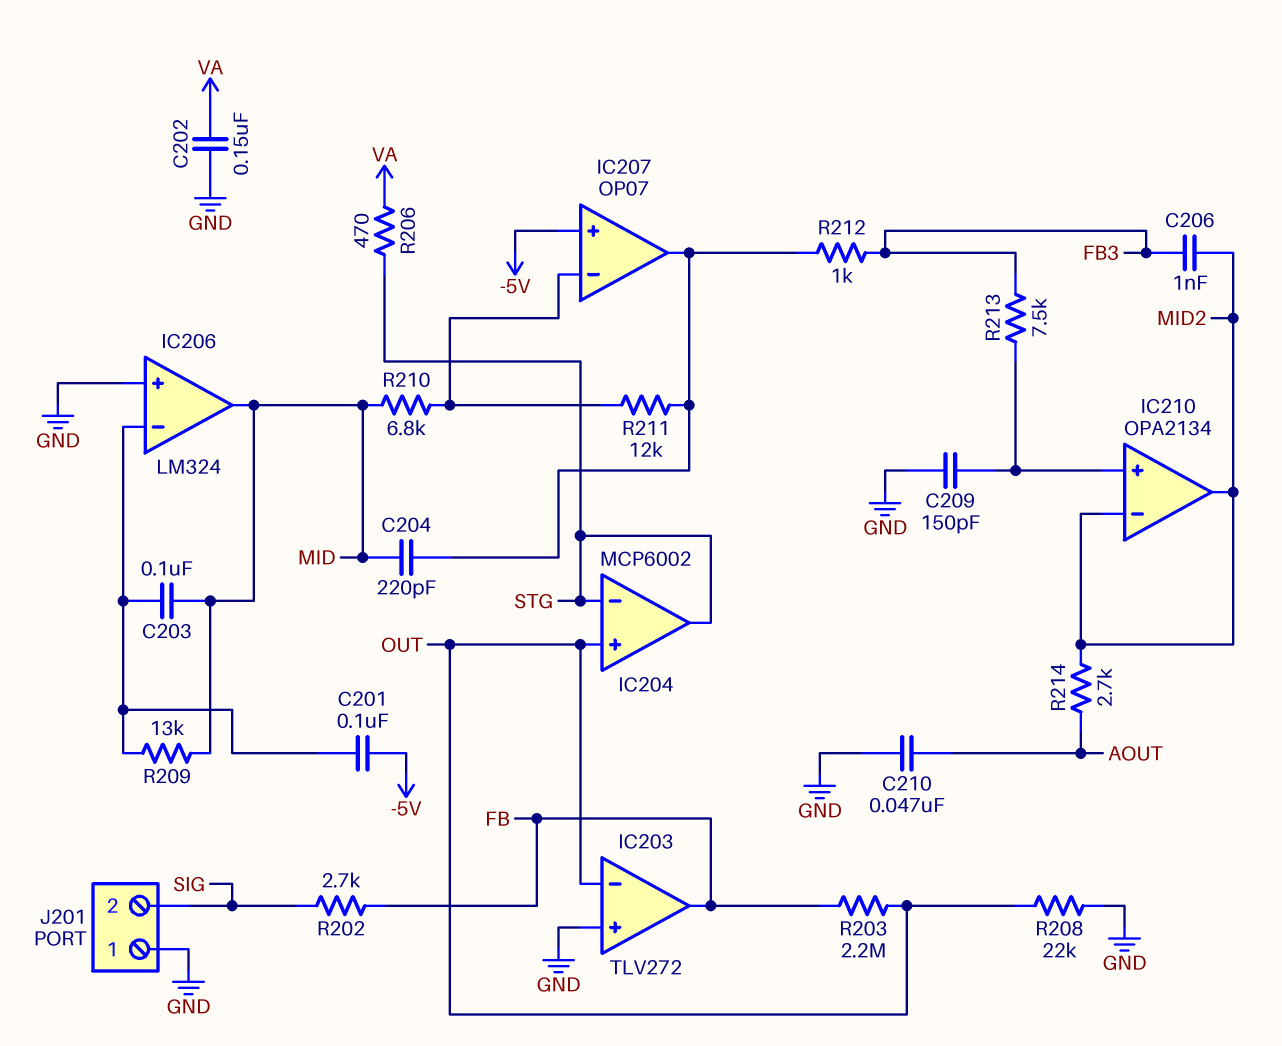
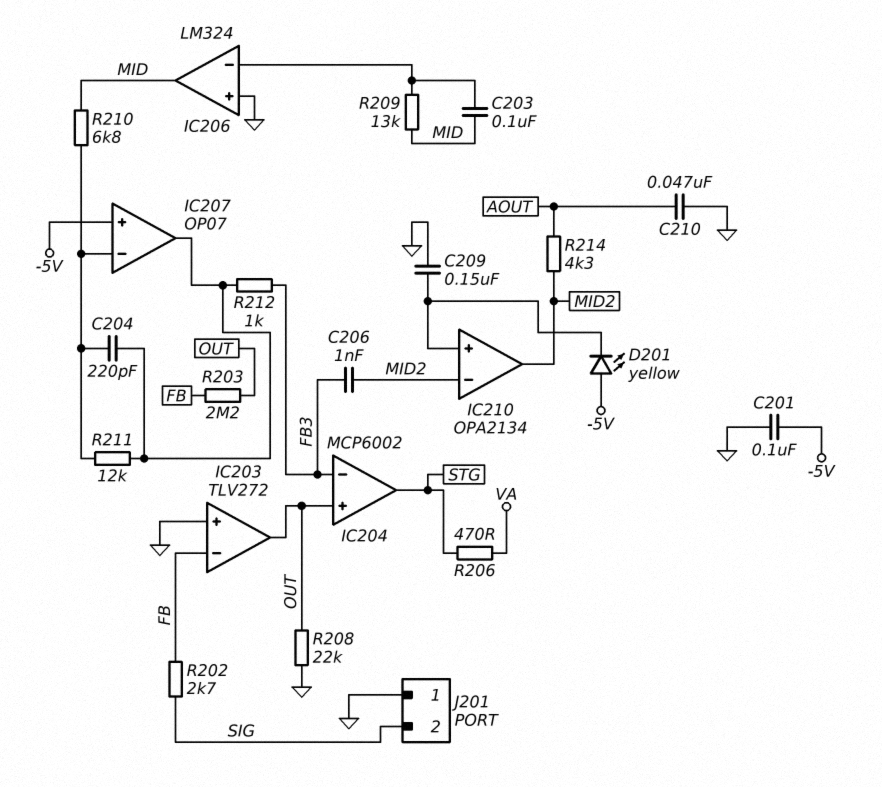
C201: 100nF (-5V, IC206/in-) -> 100nF (-5V, GND)
C202: 150nF (GND, VA) -> none
C204: 220pF (IC207/out, MID) -> 220pF (IC207/in-, IC207/out)
C209: 150pF (GND, IC210/in+) -> 150nF (GND, IC210/in+)
D201: none -> LED yellow (A -5V, K IC210/in+)
IC203 pin in-: OUT -> FB
IC203 pin out: FB -> OUT
IC204 pin in-: STG -> FB3
R213: 7.5k (FB3, IC210/in+) -> none
R214: 2.7k (AOUT, MID2) -> 4.3k (AOUT, MID2)

